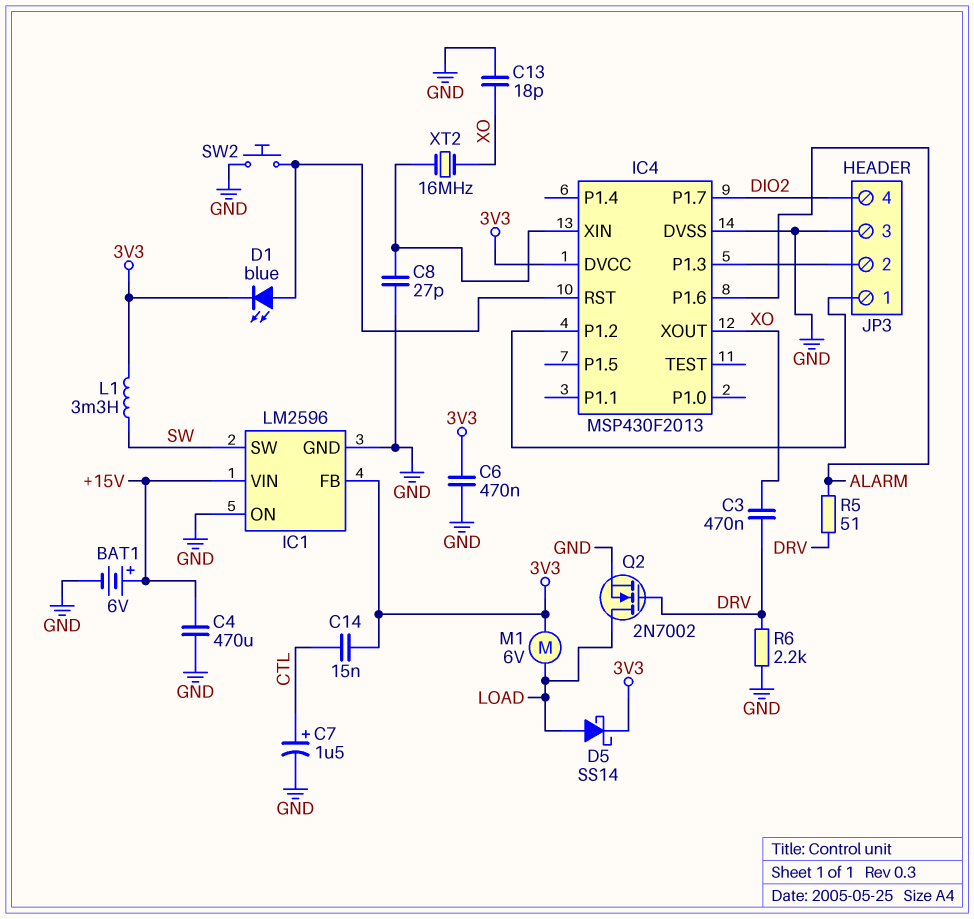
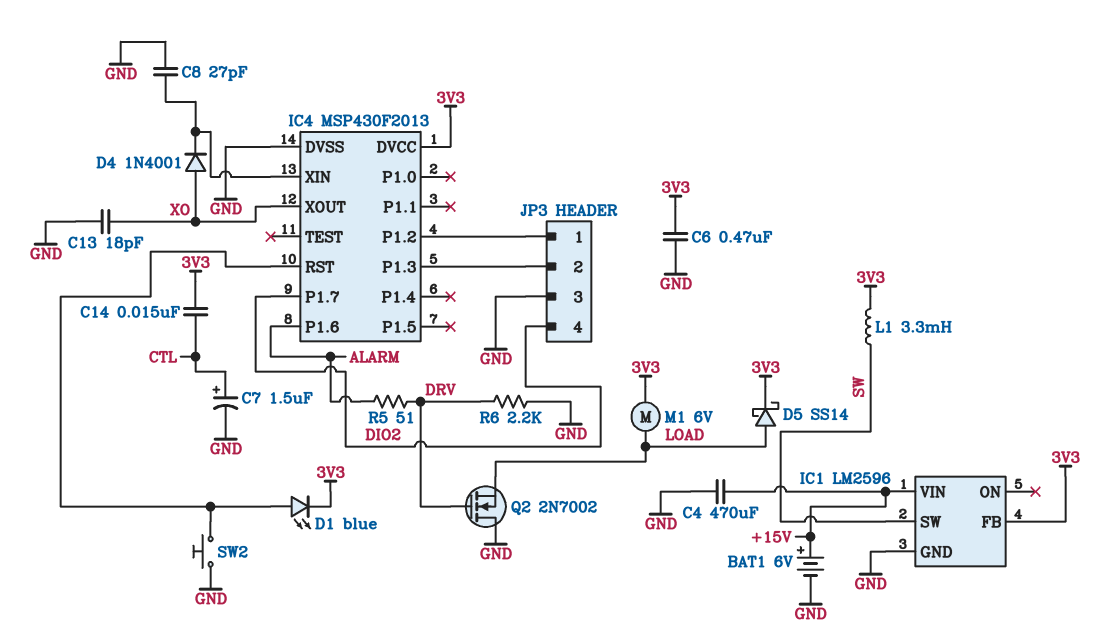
C3: 470nF (DRV, XO) -> none
D4: none -> diode 1N4001 (A XO, K IC4/XIN)
IC1 pin ON: GND -> none
Q2: NMOS 2N7002 (G DRV, D LOAD, S GND) -> NMOS 2N7002 (G DRV, D GND, S LOAD)
XT2: 16MHz (IC4/XIN, XO) -> none

